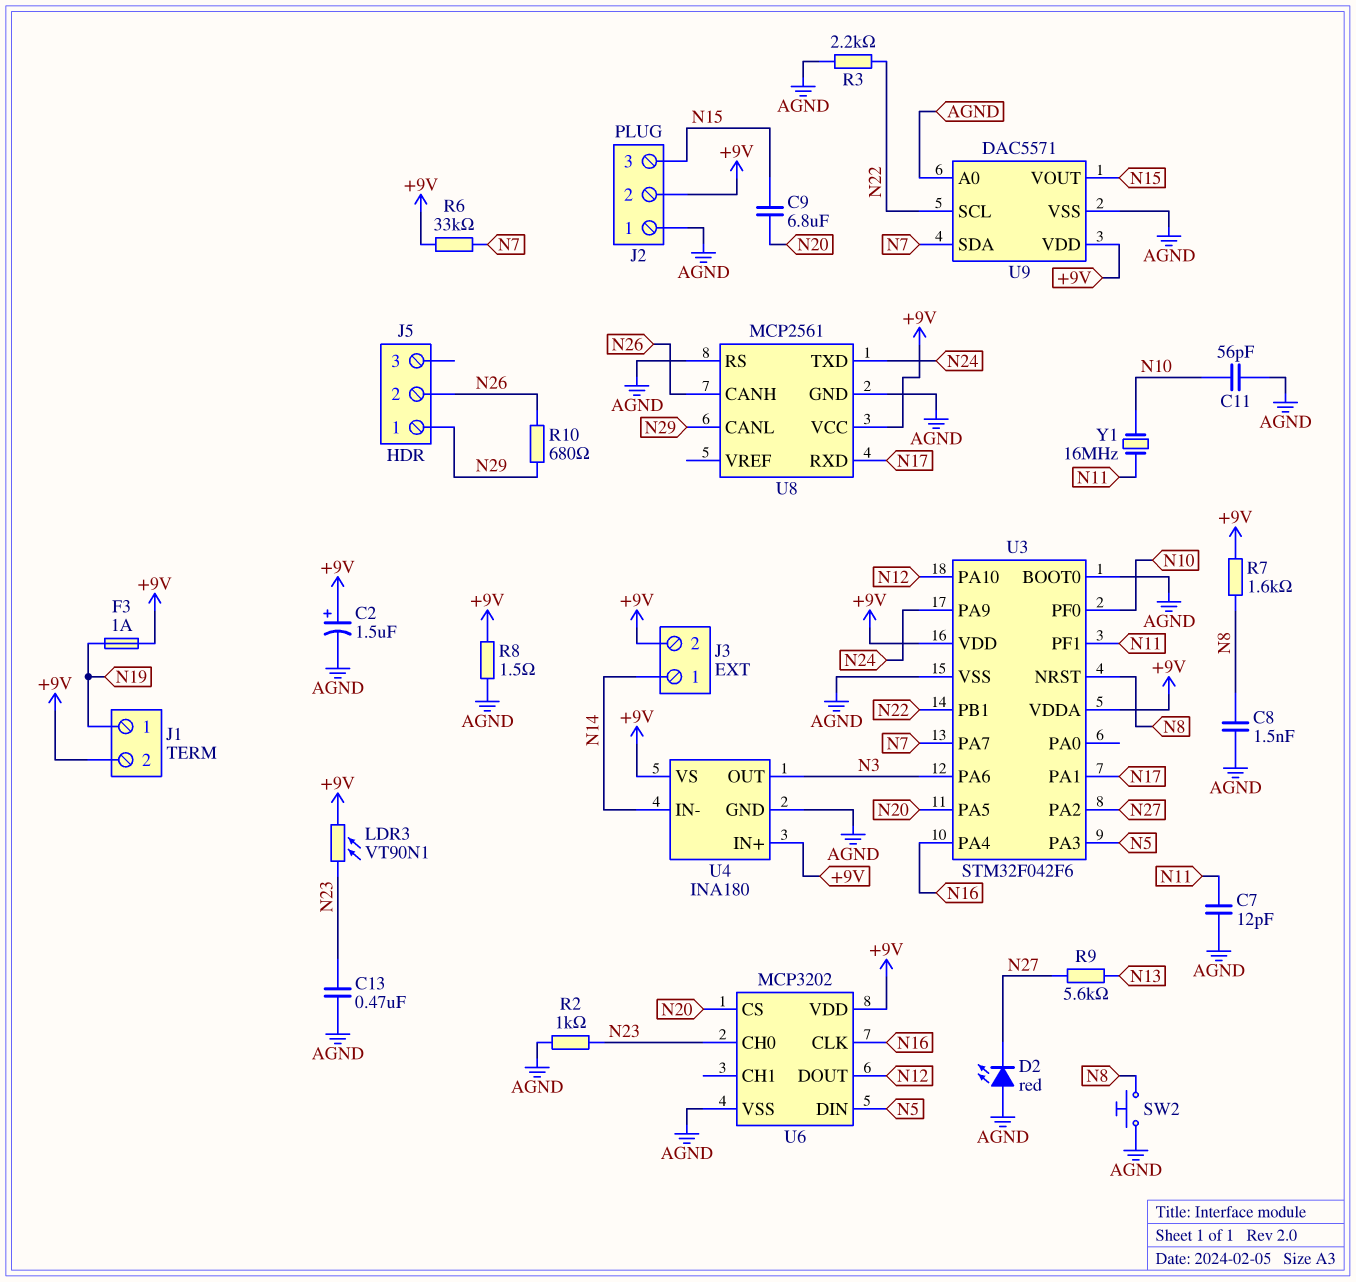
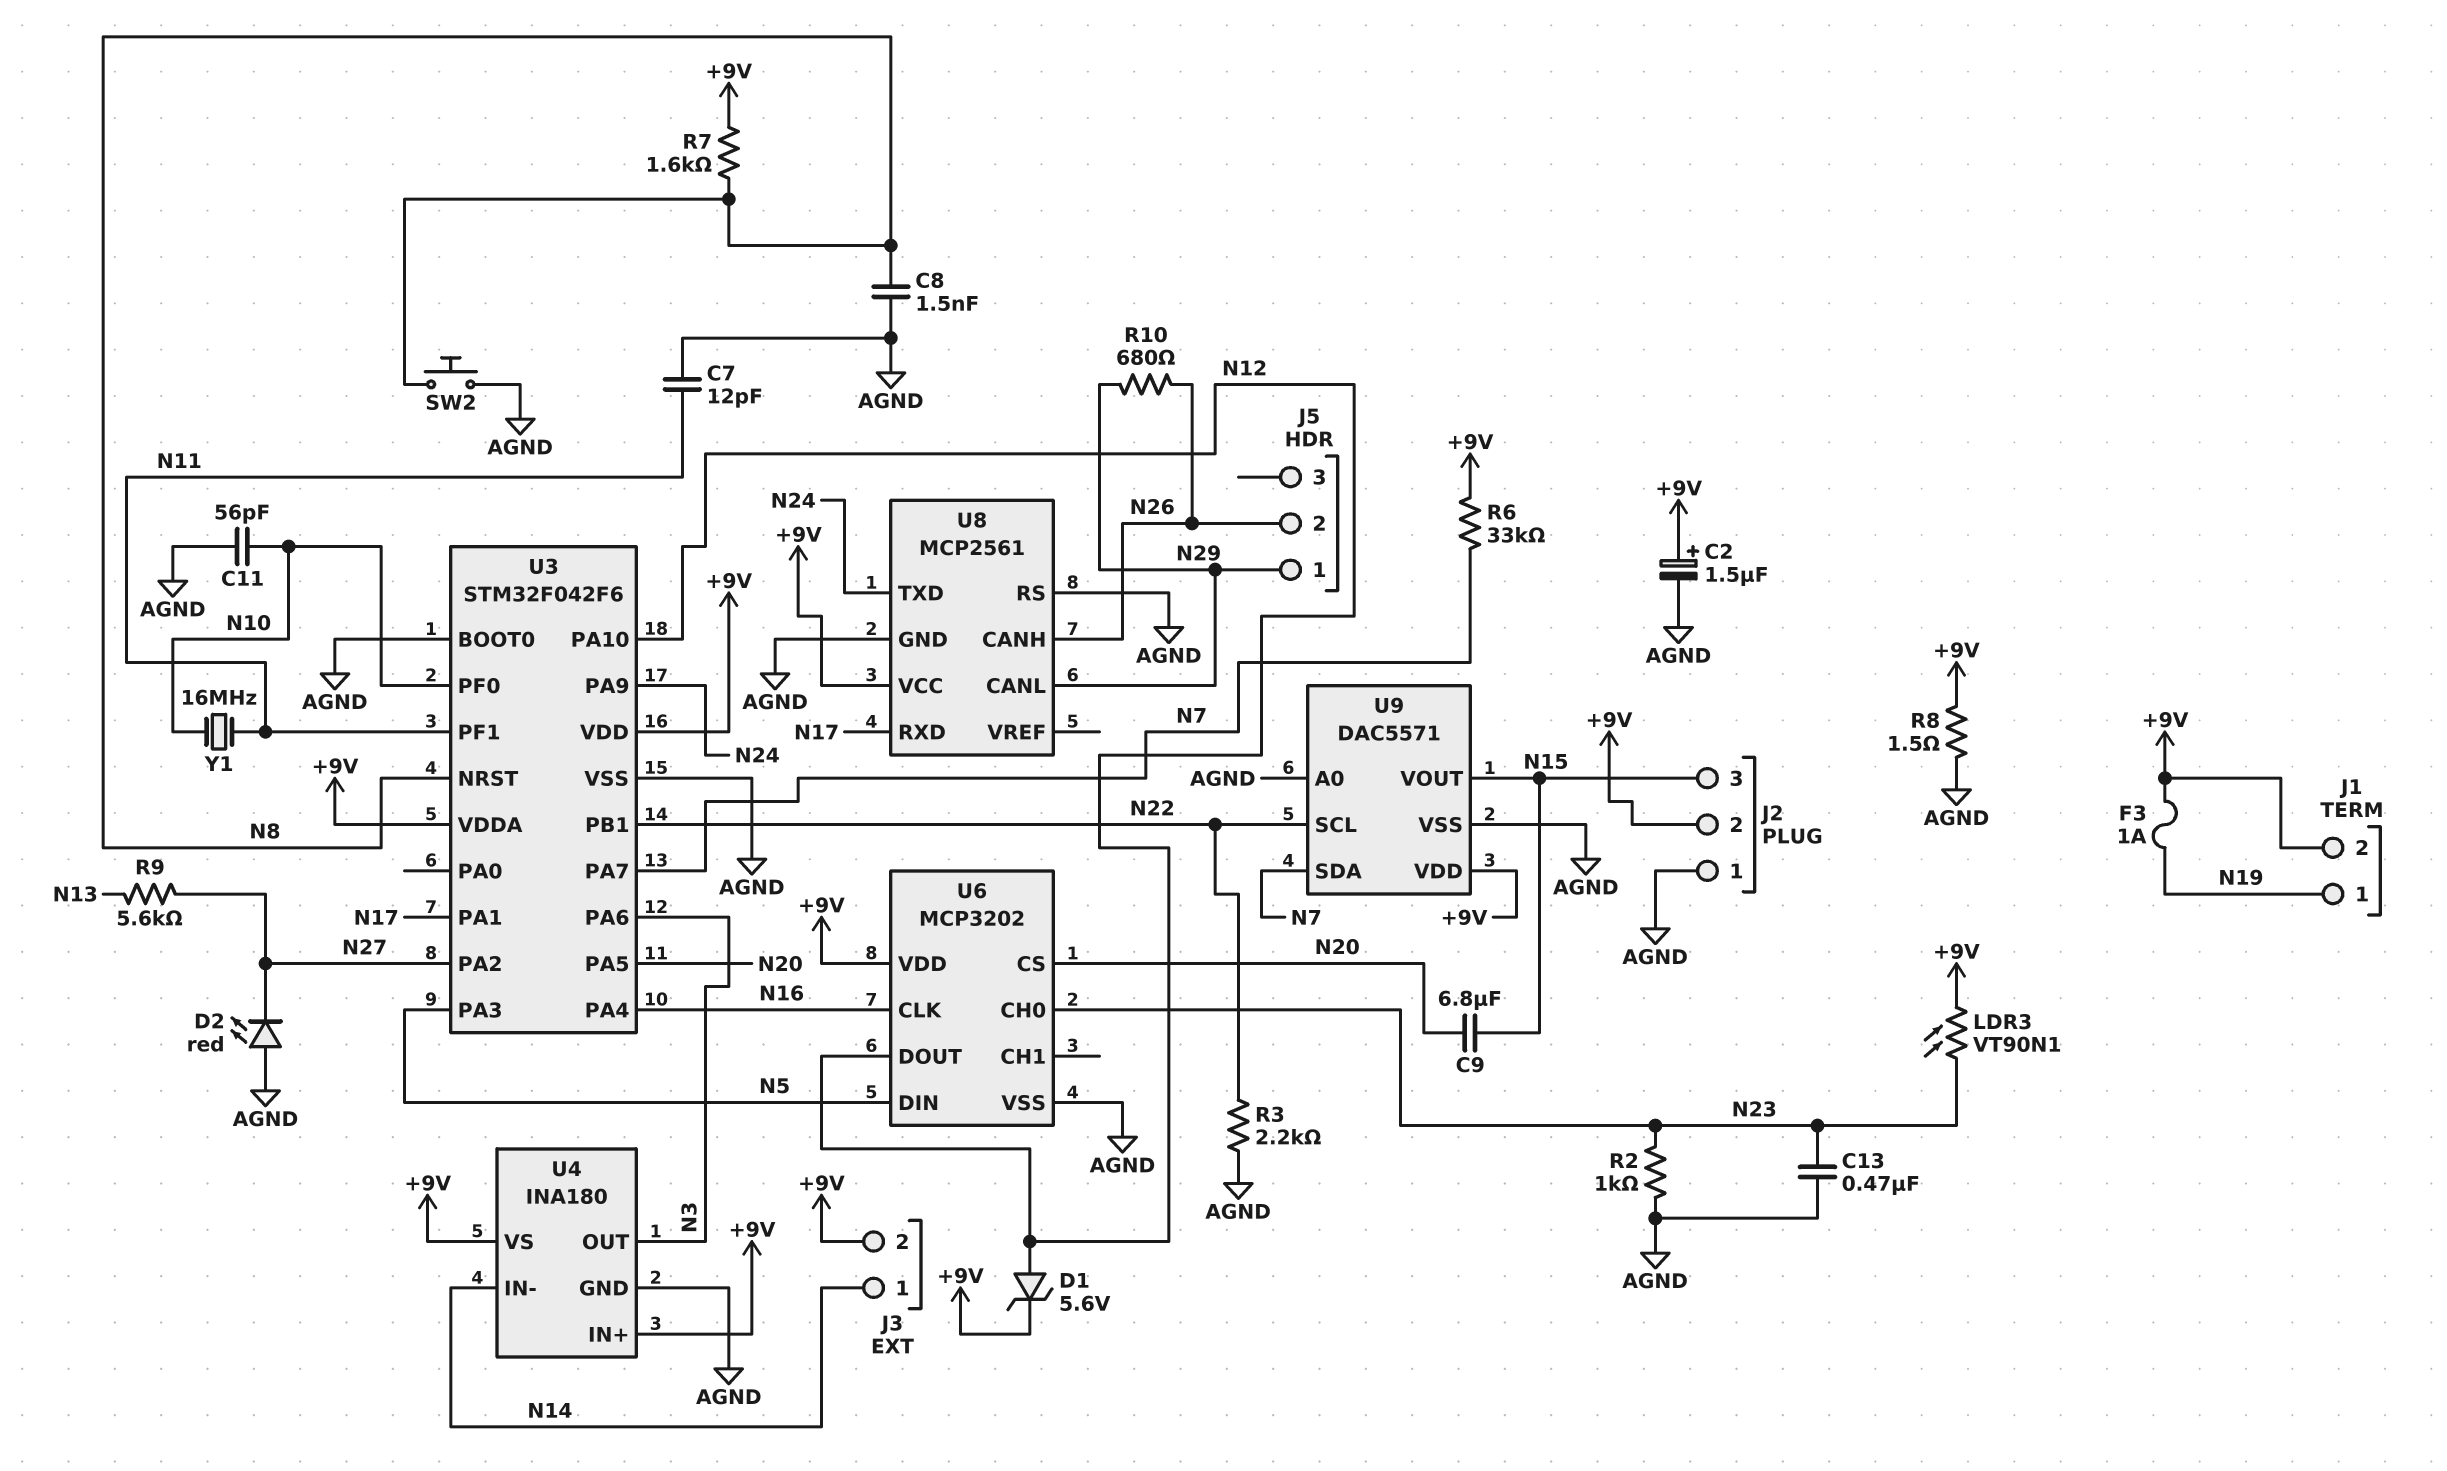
D1: none -> zener 5.6V (A N12, K +9V)

